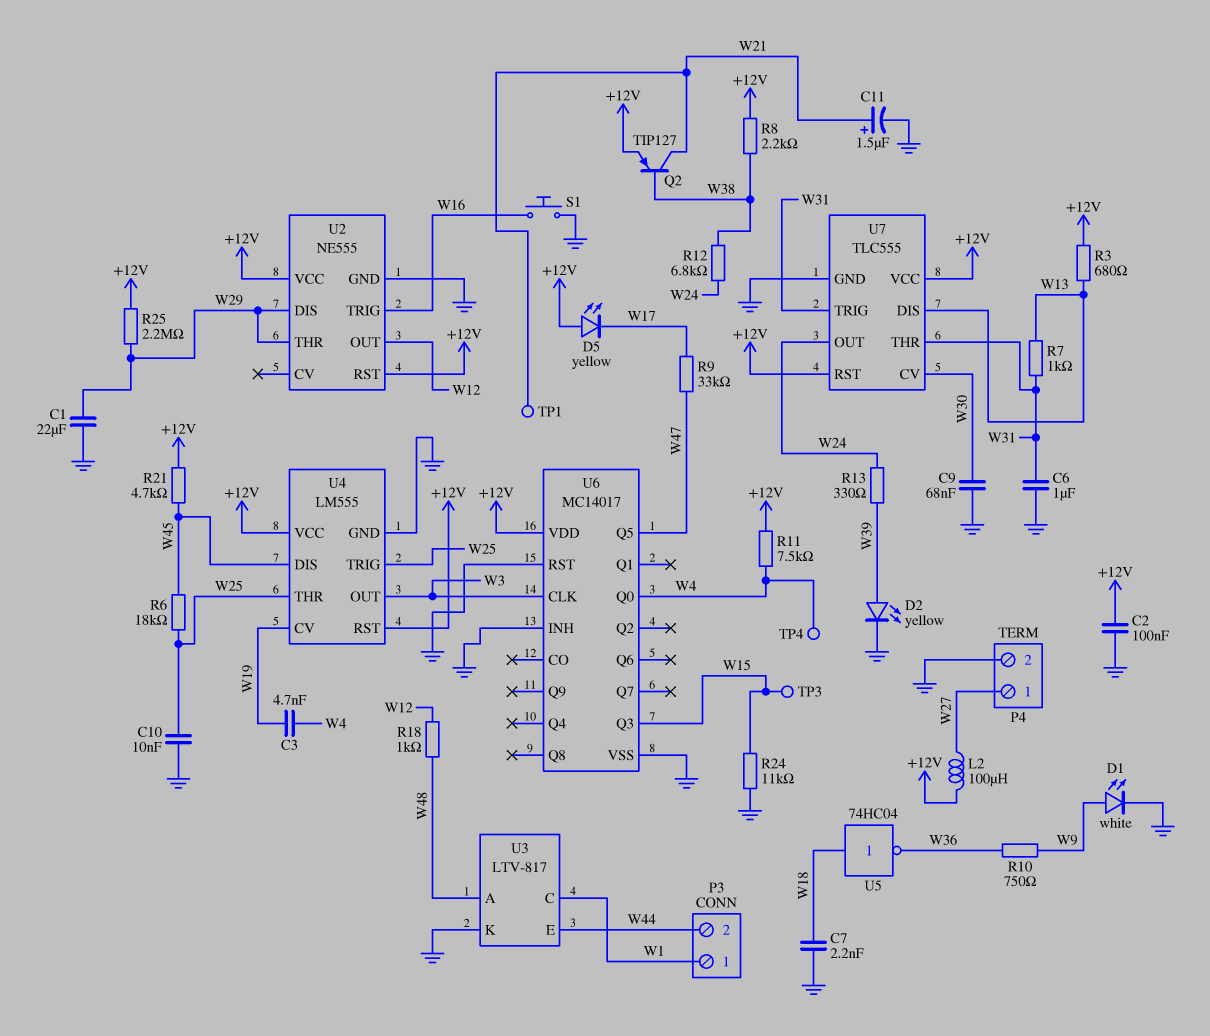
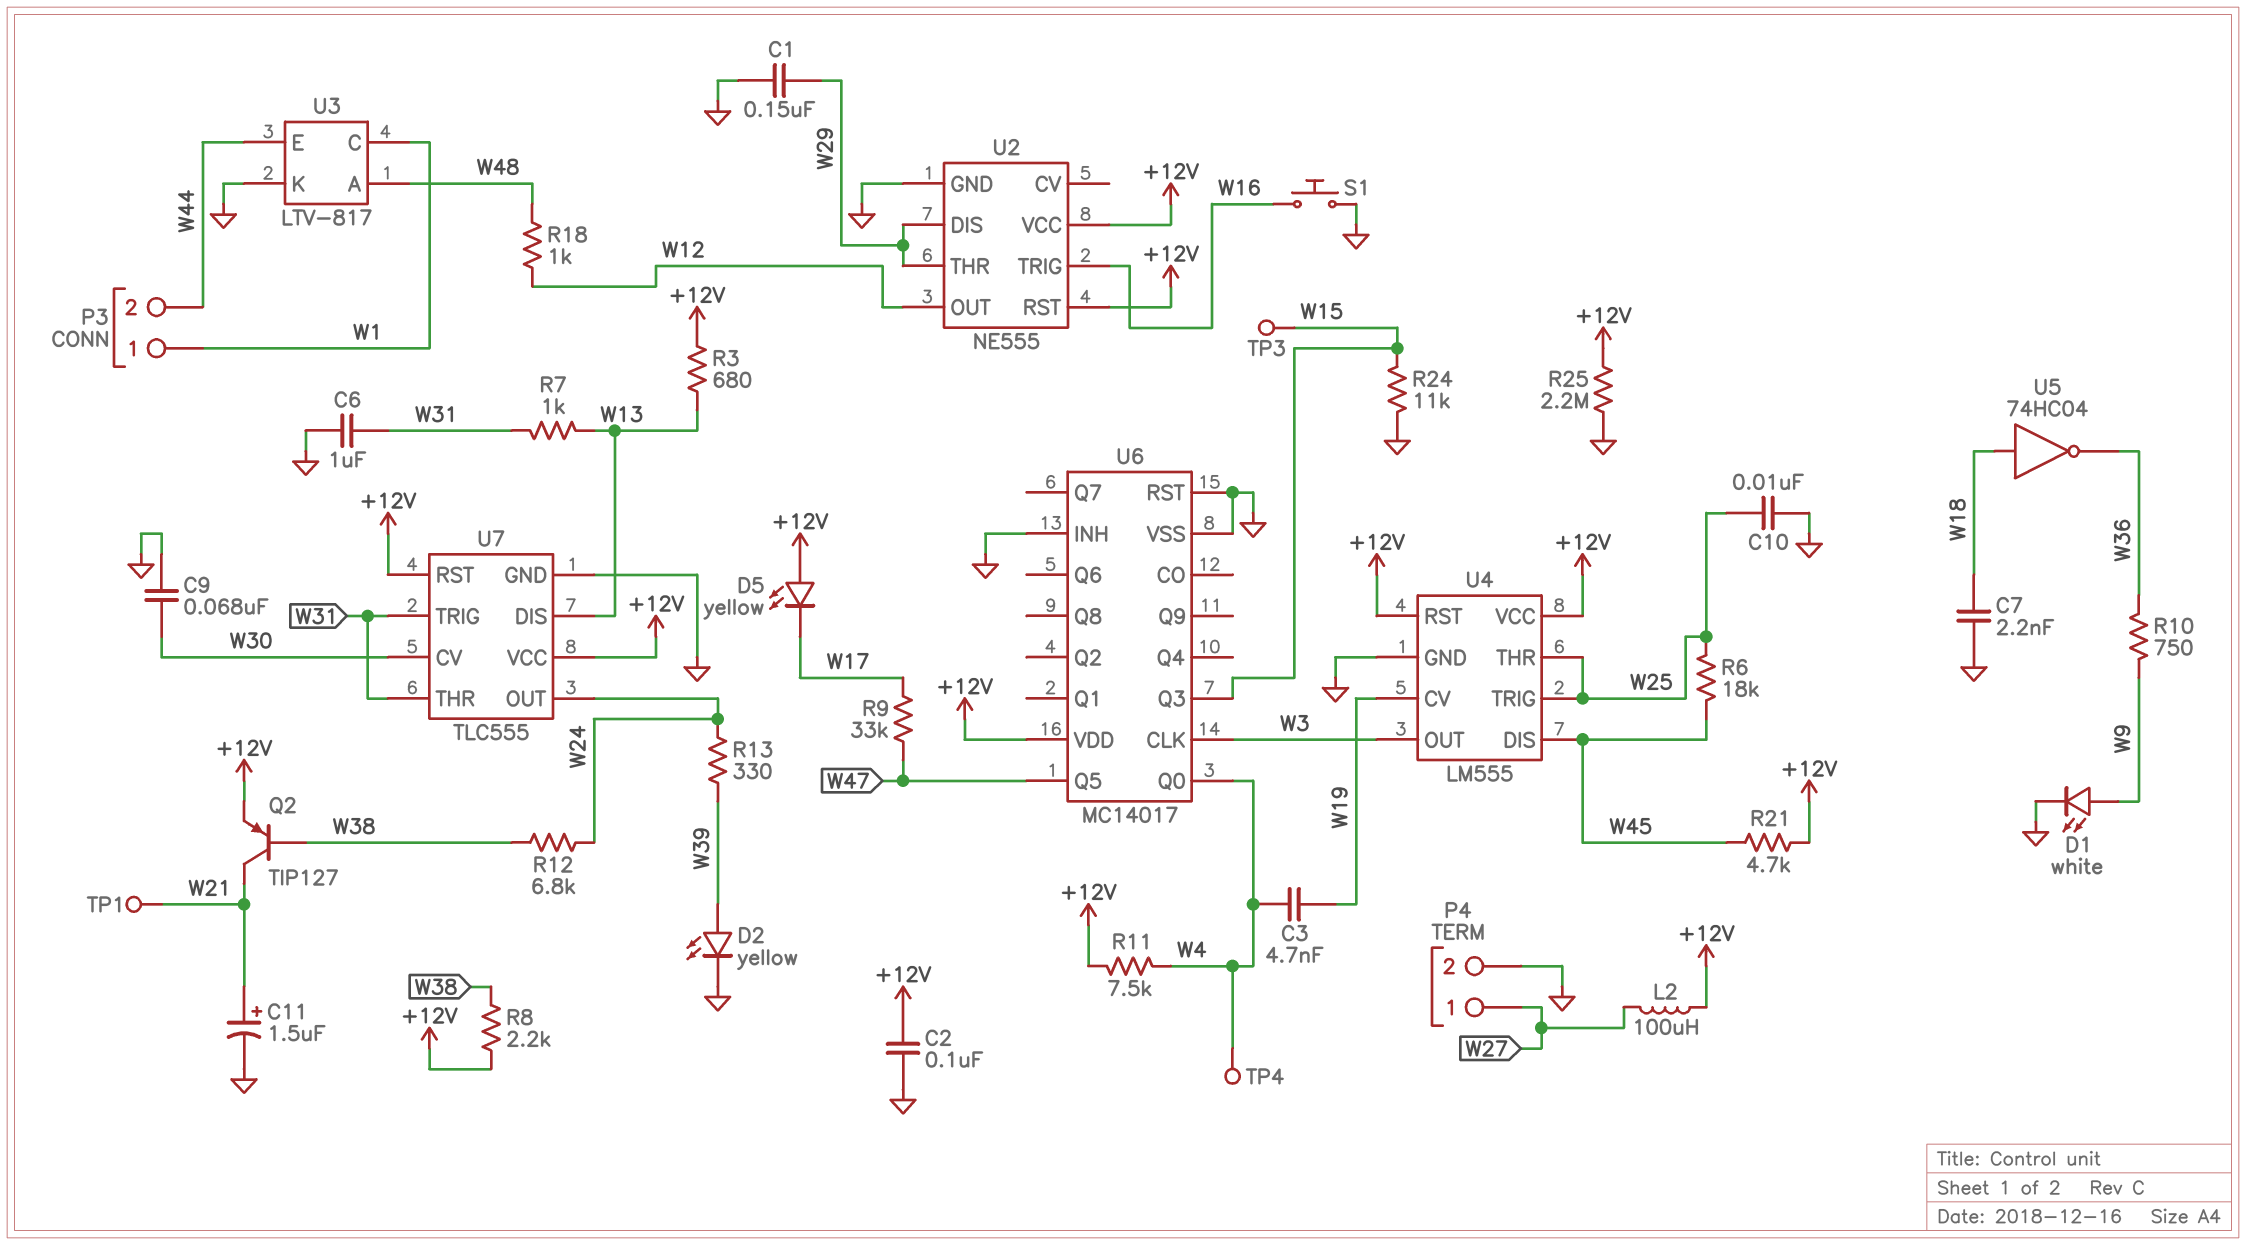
C1: 22uF (GND, W29) -> 150nF (GND, W29)
R25: 2.2M (+12V, W29) -> 2.2M (+12V, GND)

